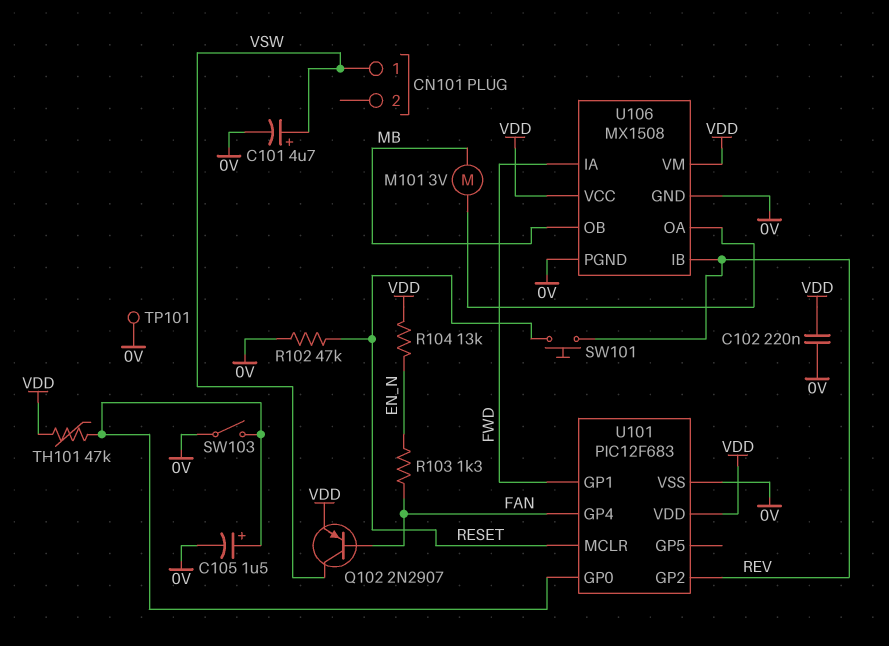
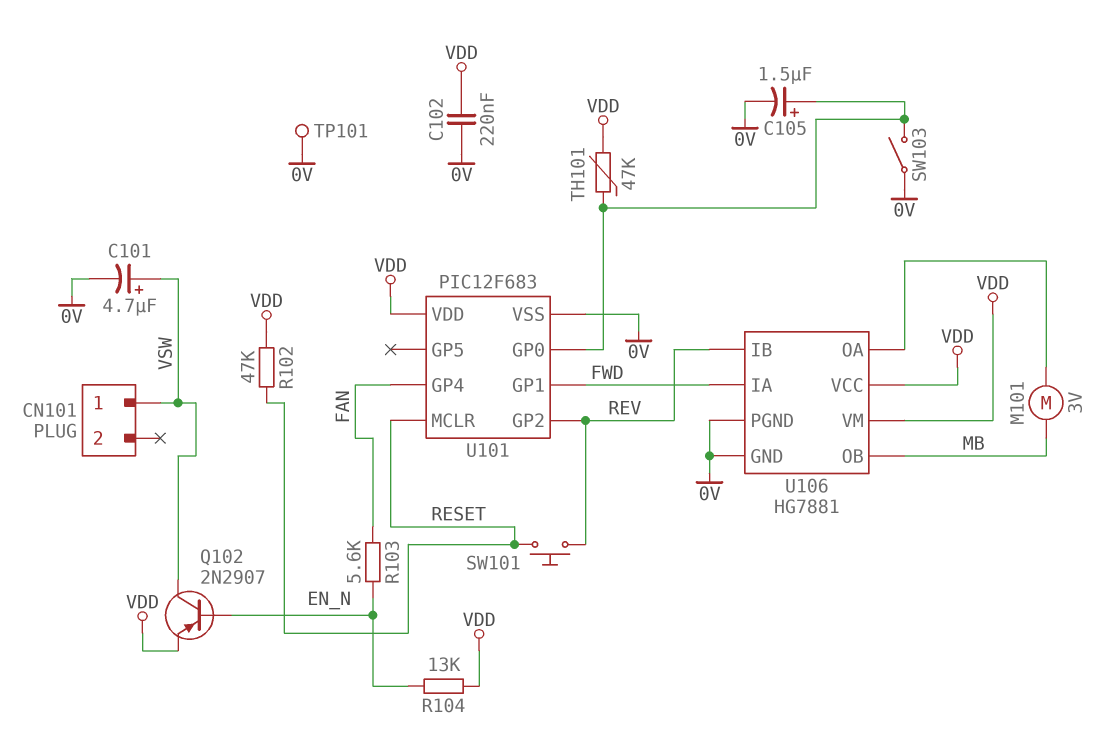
Q102: PNP 2N2907 (B FAN, C VSW, E VDD) -> PNP 2N2907 (B EN_N, C VSW, E VDD)
R102: 47k (0V, RESET) -> 47k (RESET, VDD)
R103: 1.3k (EN_N, FAN) -> 5.6k (EN_N, FAN)
U106: MX1508 -> HG7881

